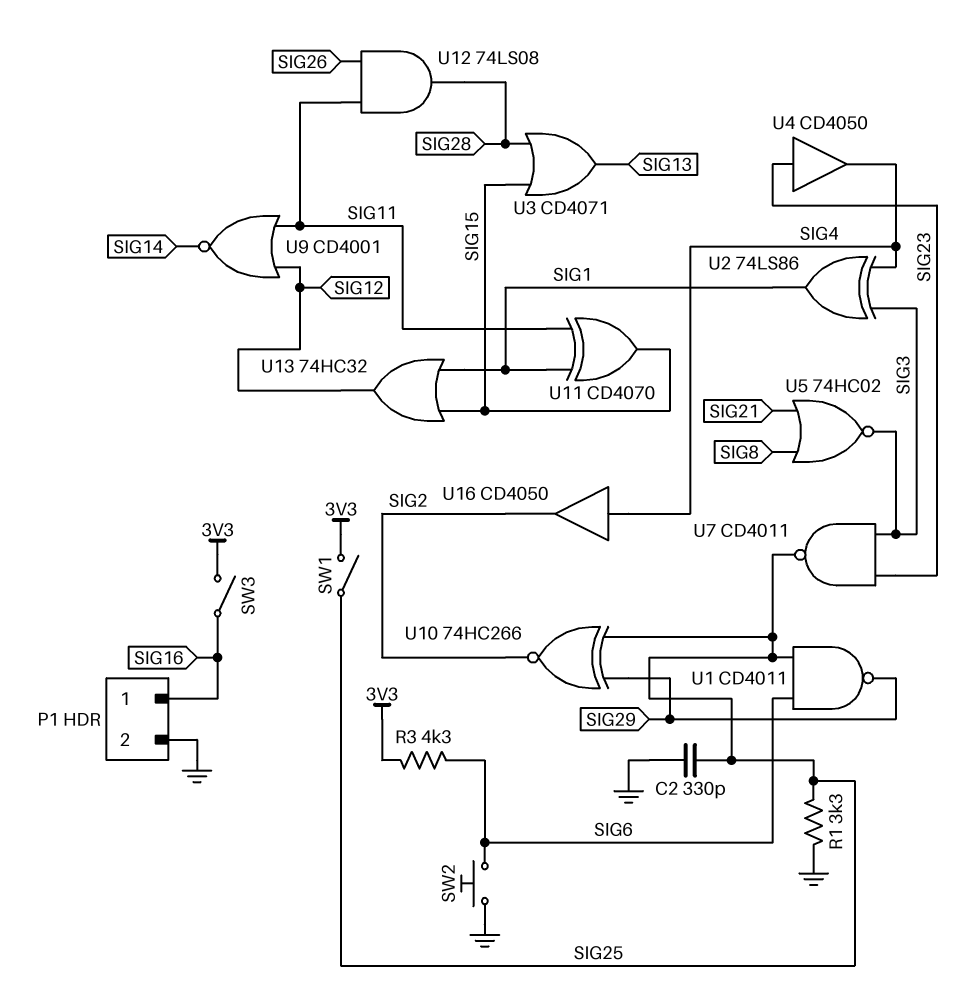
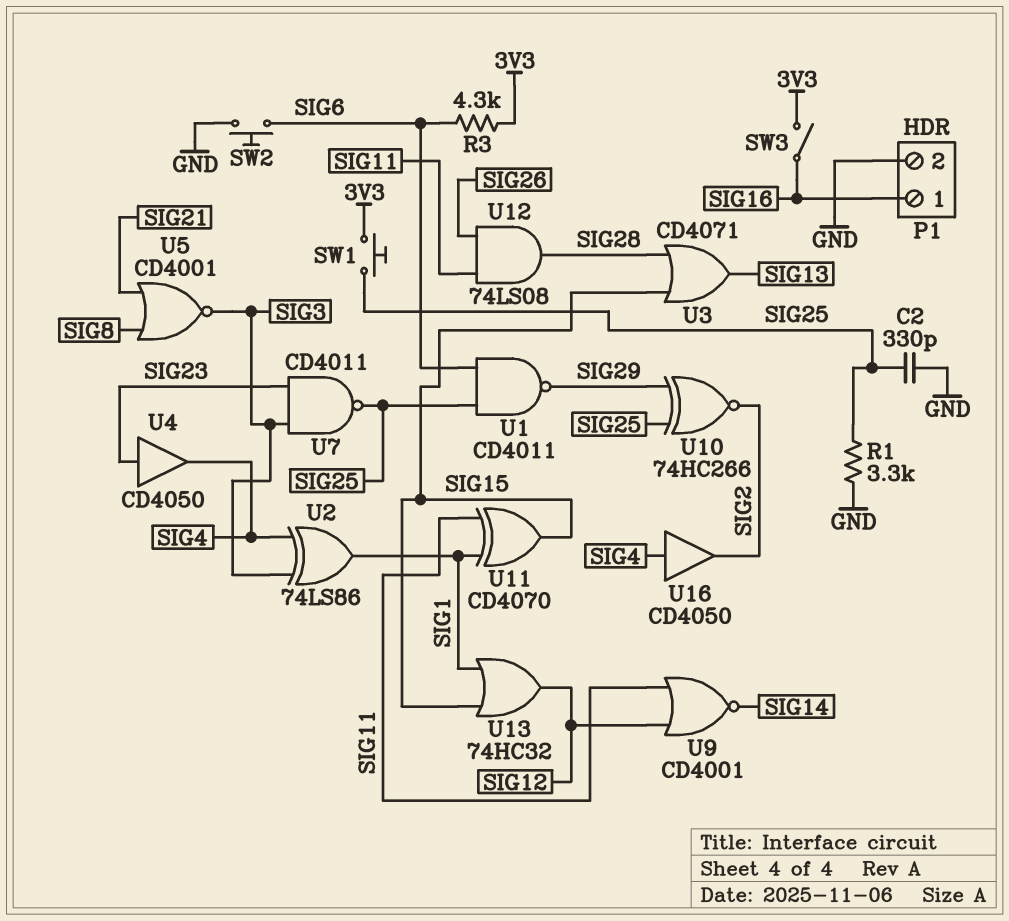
SW1: switch (3V3, SIG25) -> button (3V3, SIG25)
U5: NOR 74HC02 (in SIG8, in SIG21, out SIG3) -> NOR CD4001 (in SIG8, in SIG21, out SIG3)

